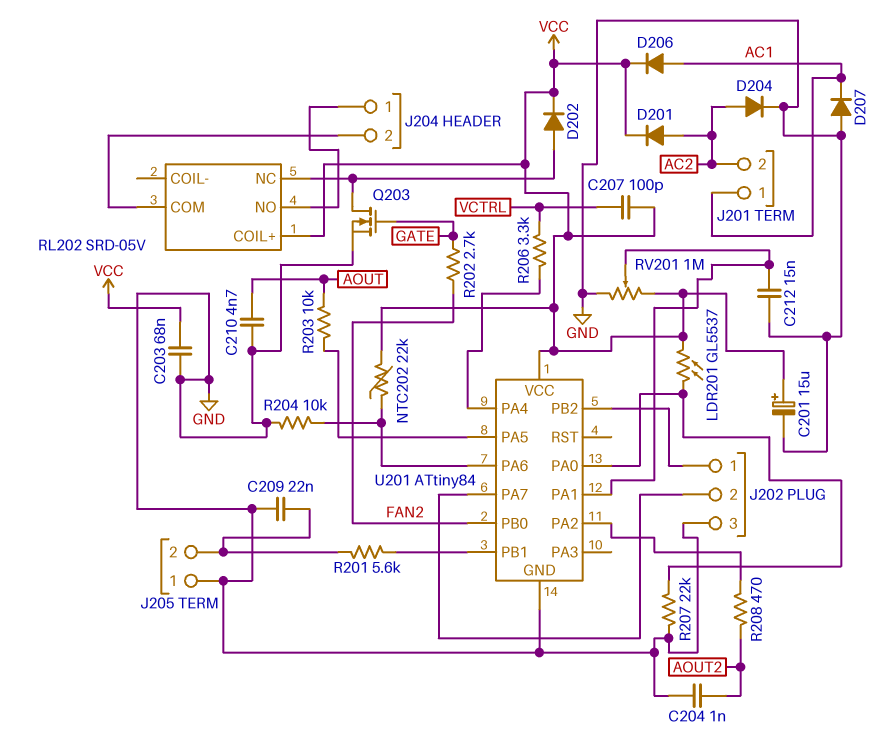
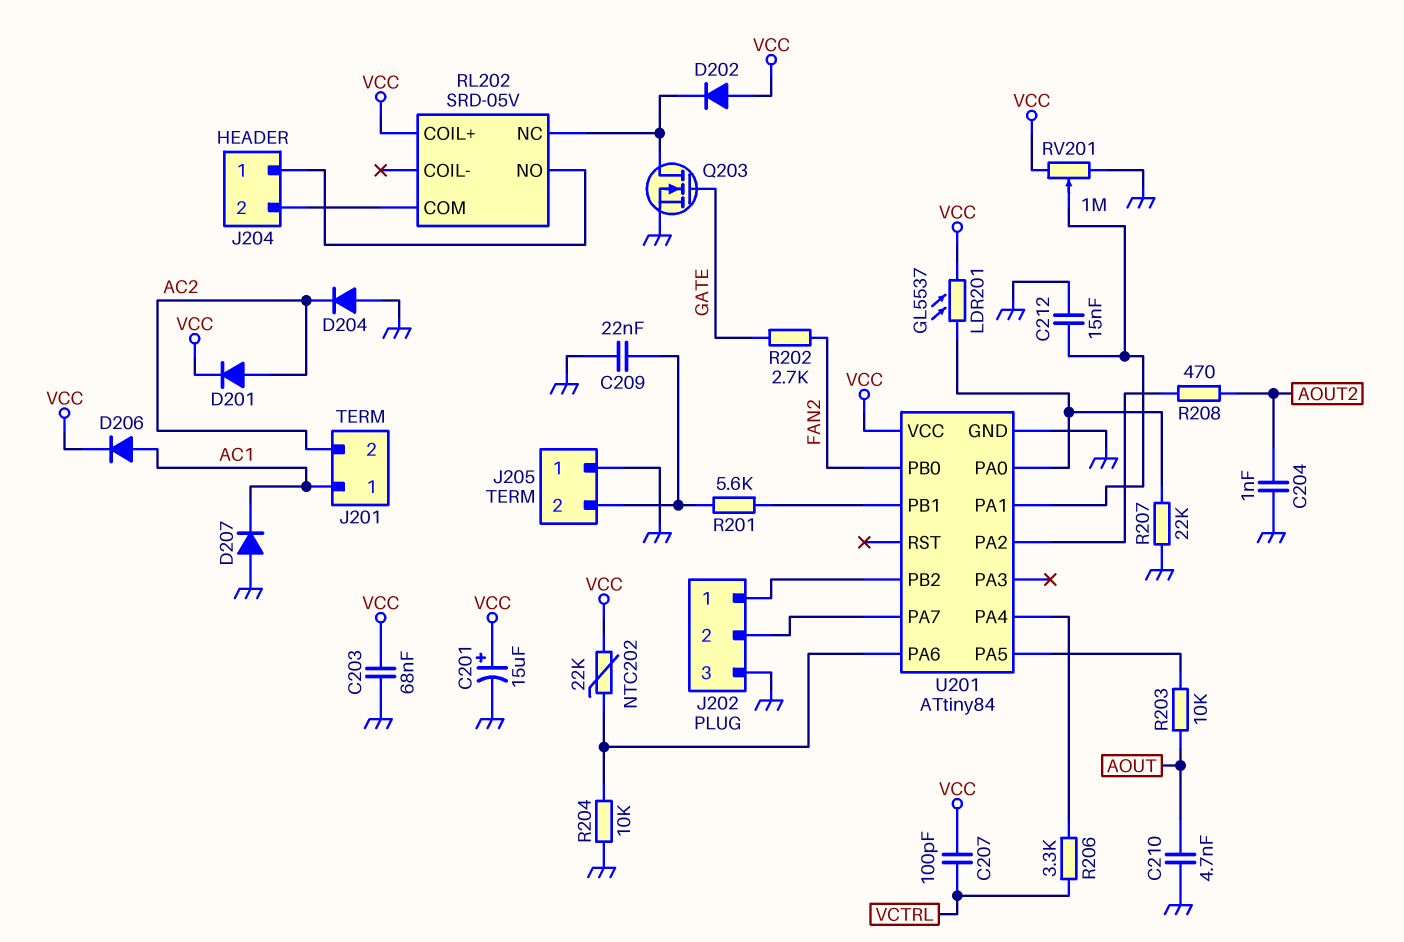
D202: diode (A RL202/NC, K VCC) -> diode (A VCC, K RL202/NC)
D204: diode (A AC2, K GND) -> diode (A GND, K AC2)

